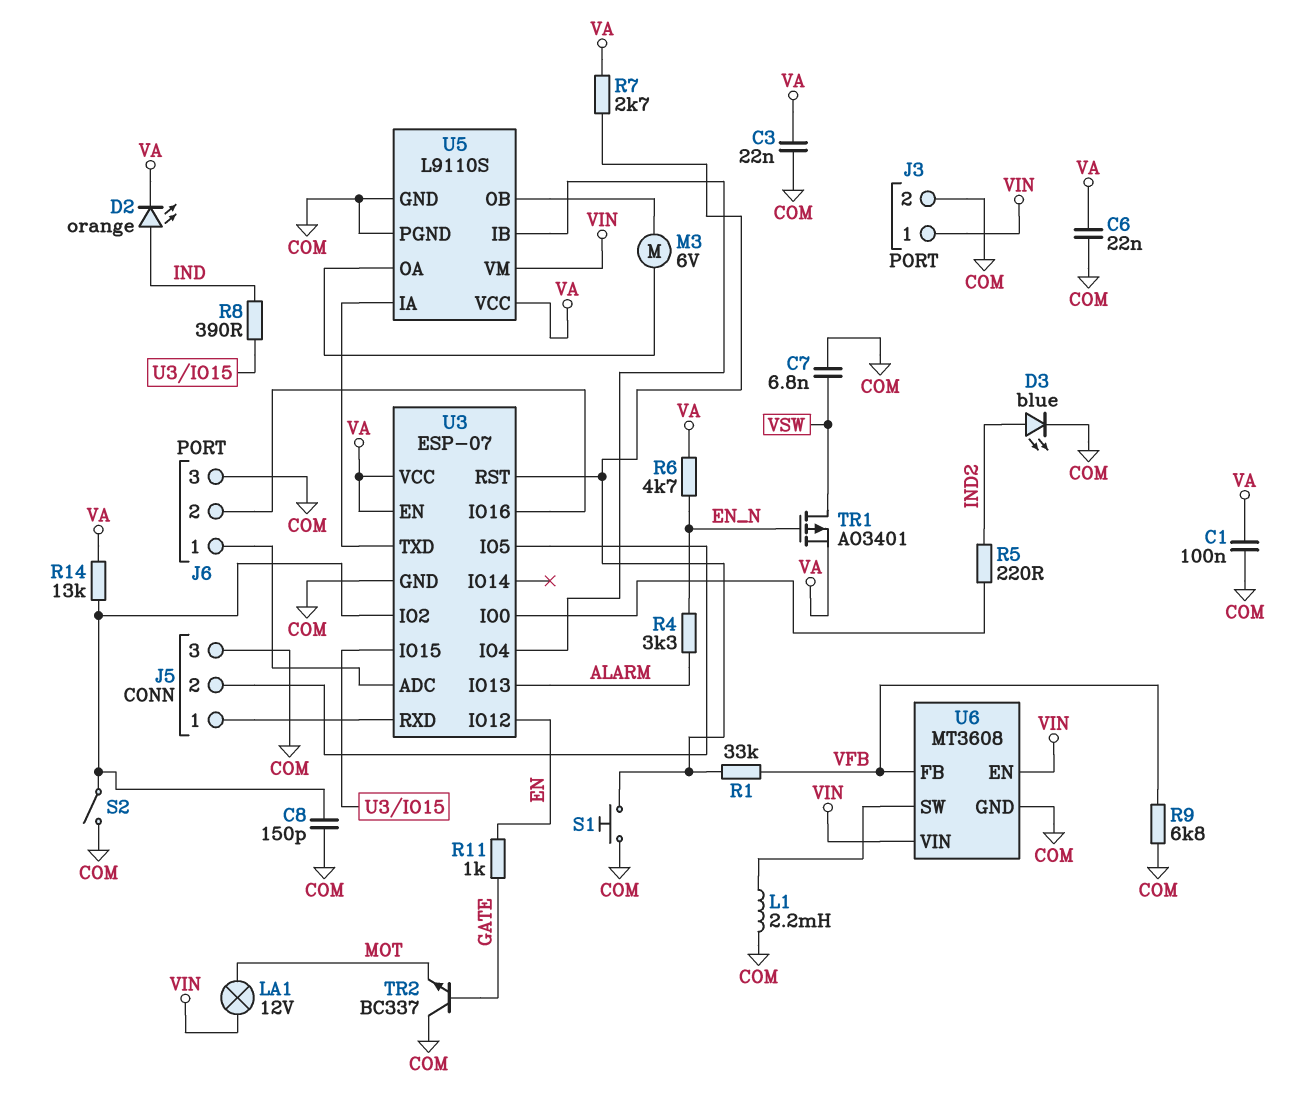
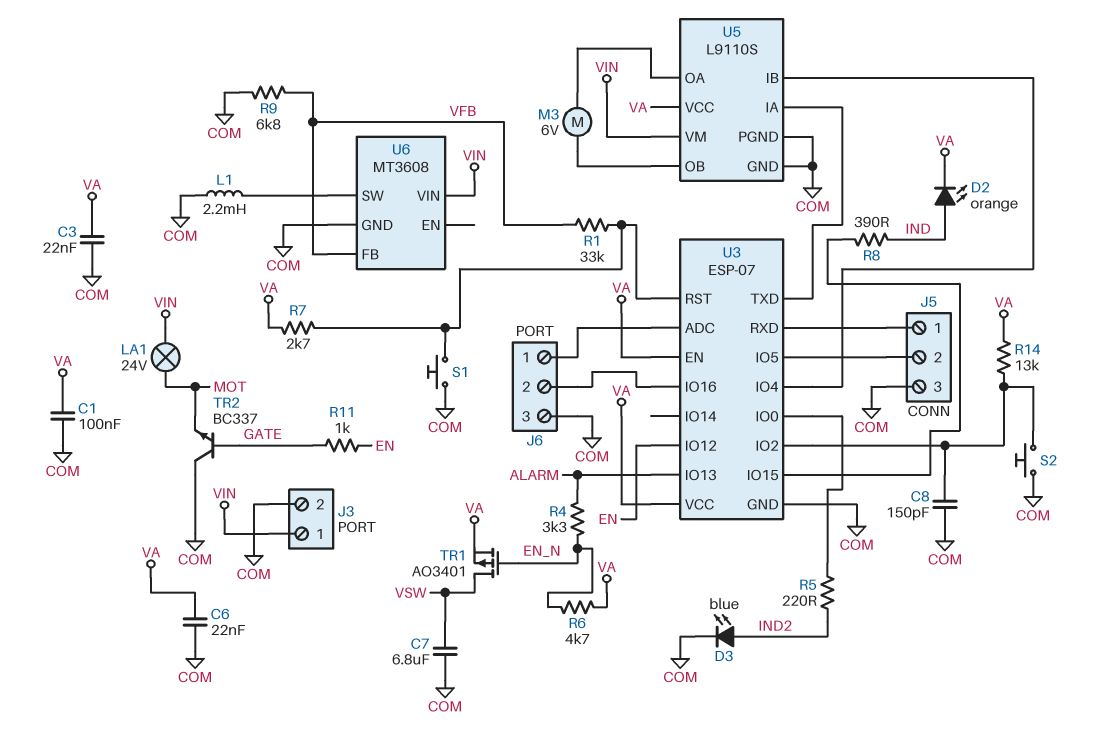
C7: 6.8nF (COM, VSW) -> 6.8uF (COM, VSW)
LA1: lamp 12V (MOT, VIN) -> lamp 24V (MOT, VIN)
S2: switch (COM, U3/IO2) -> button (COM, U3/IO2)
U6 pin EN: VIN -> none

